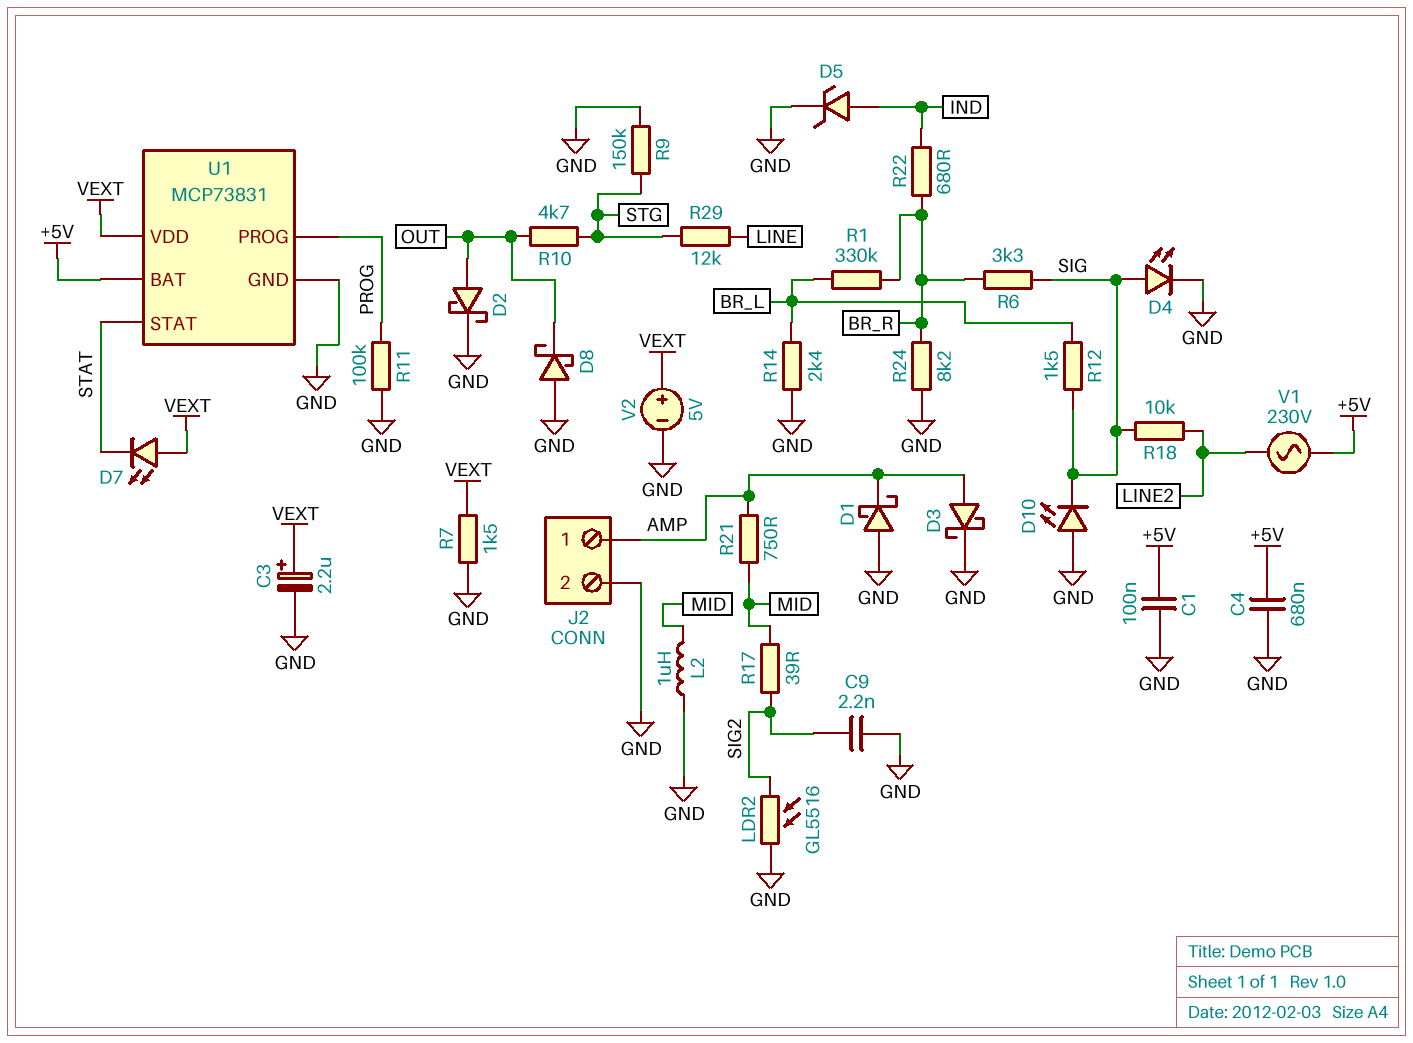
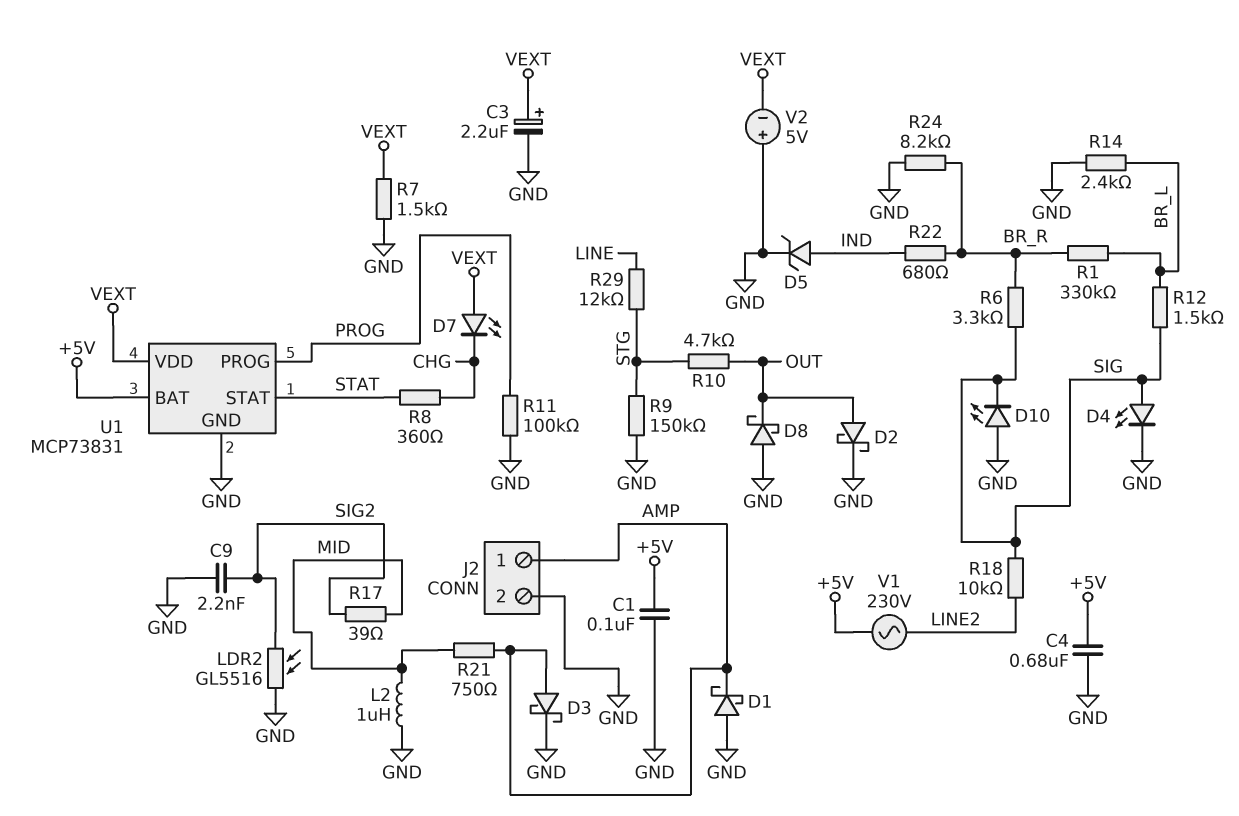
D7: LED (A VEXT, K STAT) -> LED (A VEXT, K CHG)
R8: none -> 360 (CHG, STAT)
V2: 5V (plus VEXT, minus GND) -> 5V (plus GND, minus VEXT)

